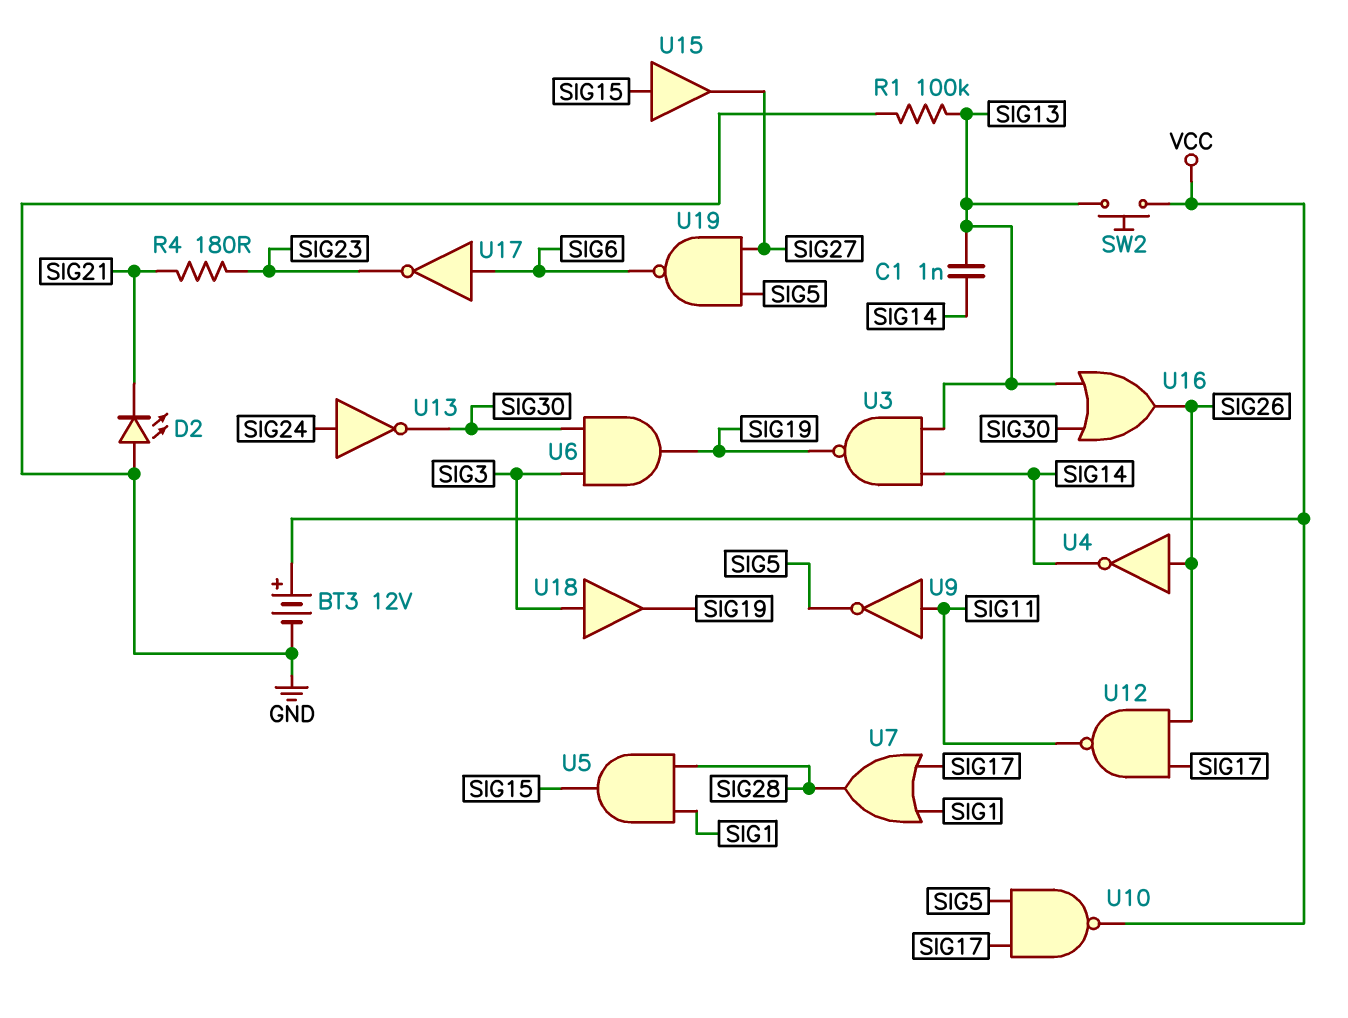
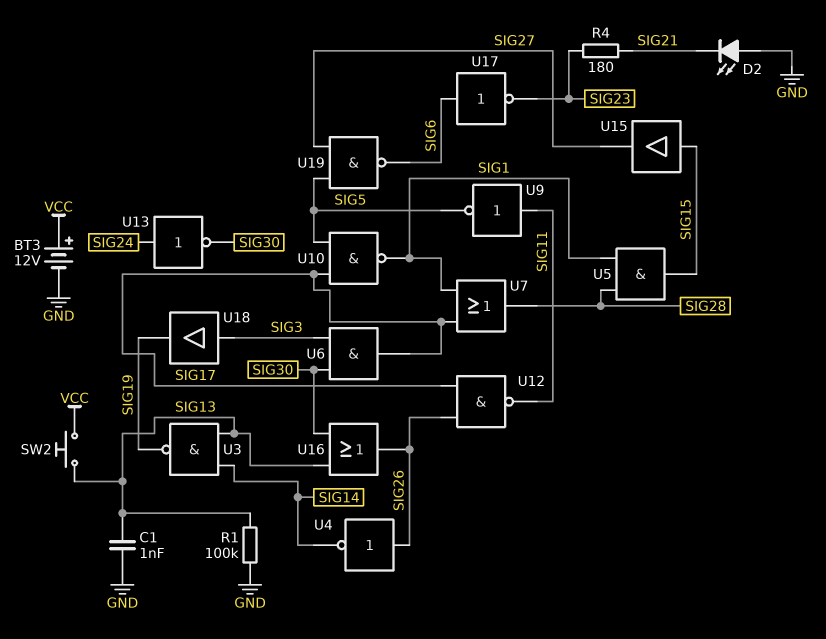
C1: 1nF (SIG13, SIG14) -> 1nF (GND, SIG13)
U6: AND (in SIG3, in SIG30, out SIG19) -> AND (in SIG3, in SIG30, out SIG17)
U10: NAND (in SIG5, in SIG17, out VCC) -> NAND (in SIG5, in SIG17, out SIG1)

